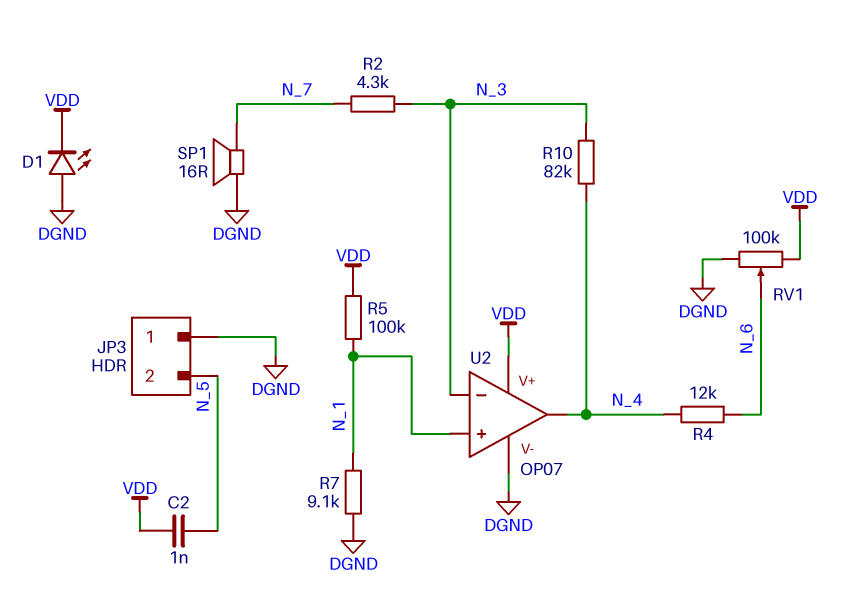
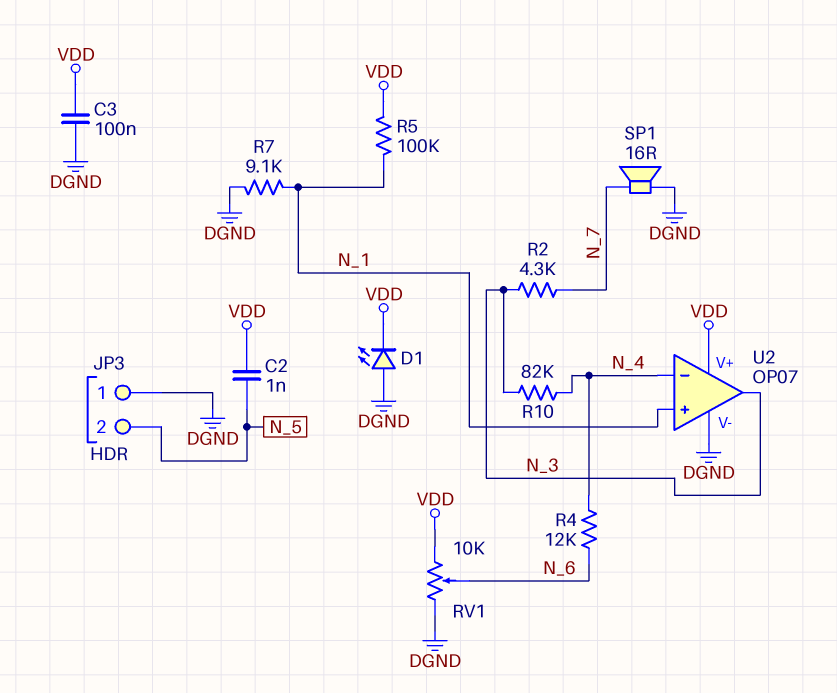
C3: none -> 100nF (DGND, VDD)
RV1: 100k (DGND, VDD, wiper N_6) -> 10k (DGND, VDD, wiper N_6)
U2 pin in-: N_3 -> N_4
U2 pin out: N_4 -> N_3

